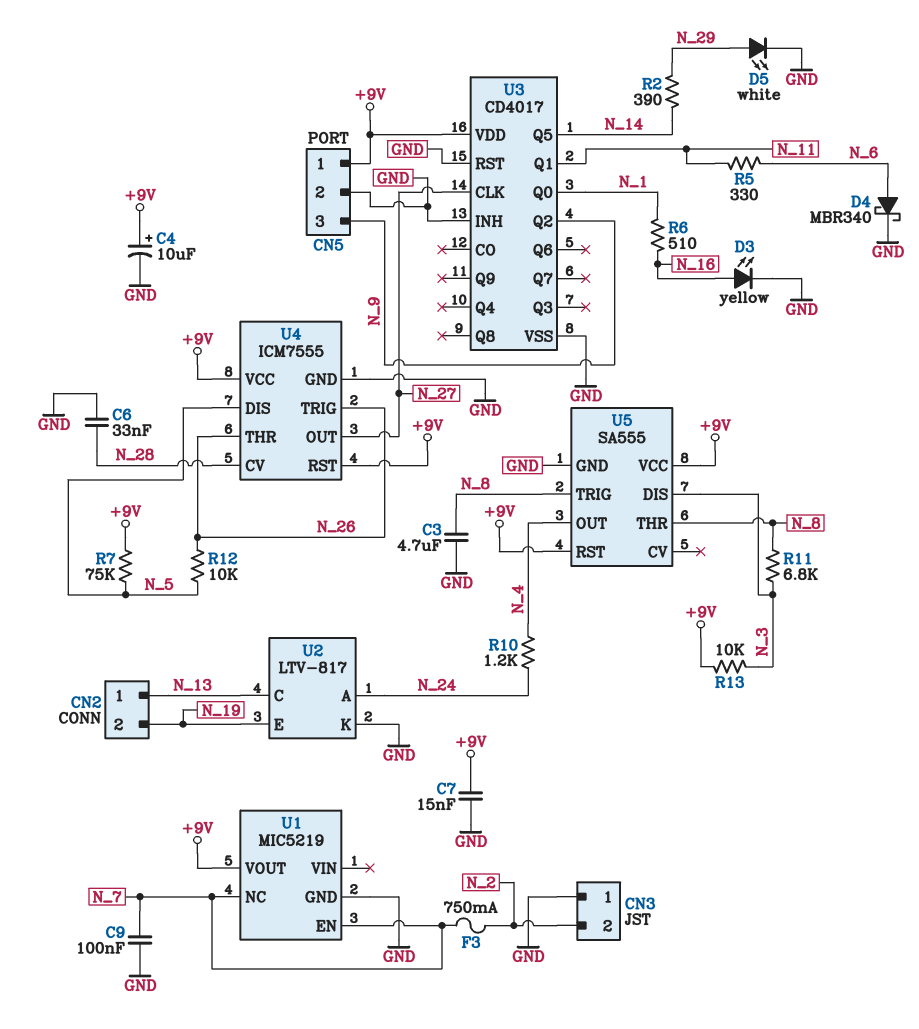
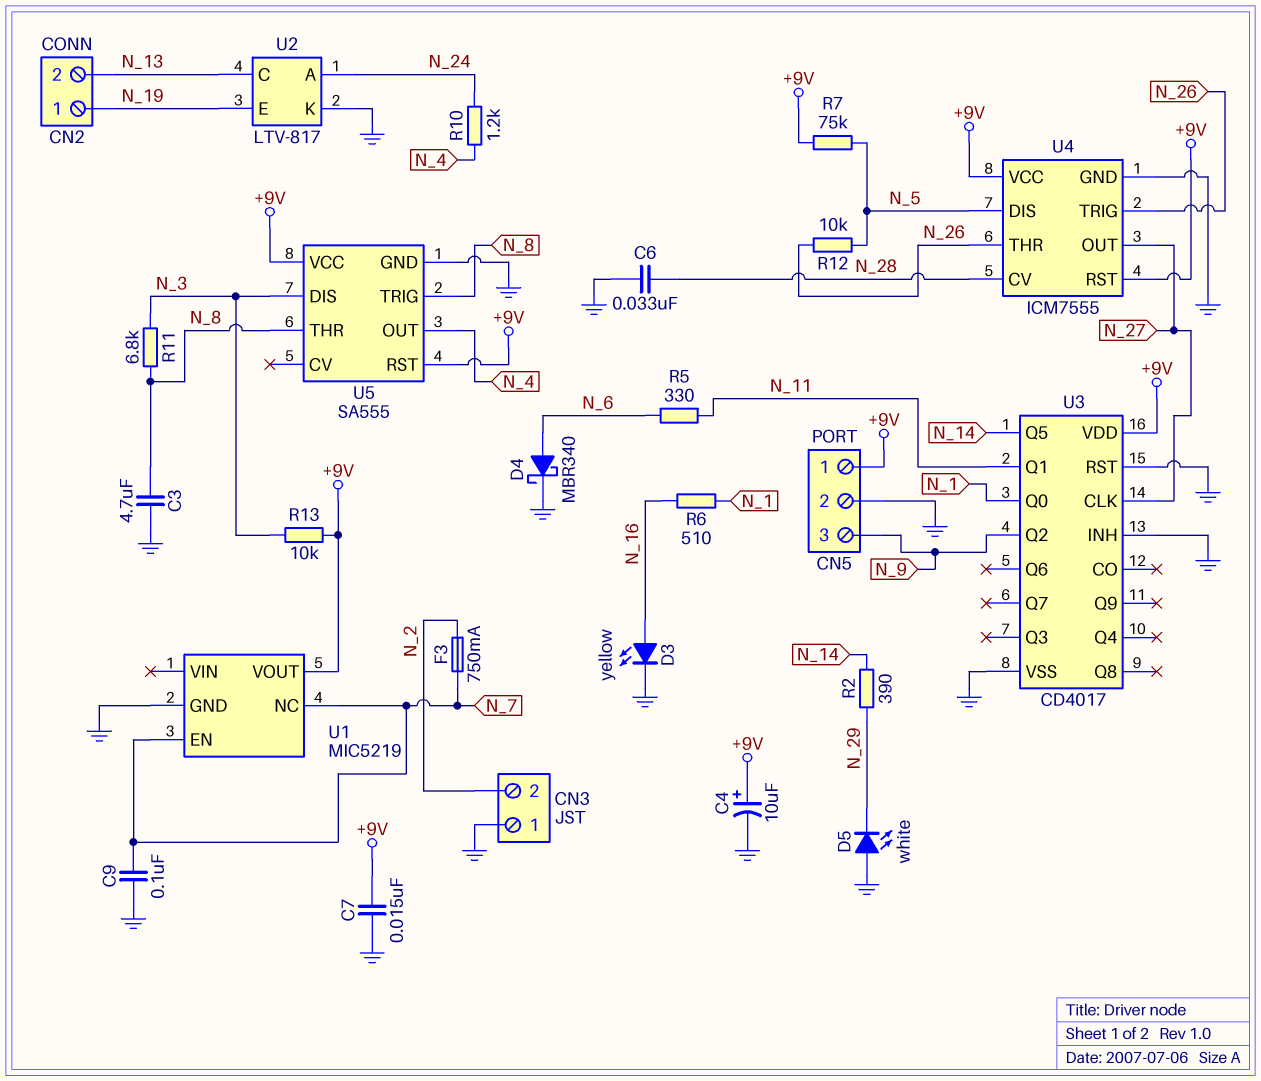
CN2 pin 1: N_13 -> N_19
CN2 pin 2: N_19 -> N_13
D5: LED white (A N_29, K GND) -> LED white (A GND, K N_29)

